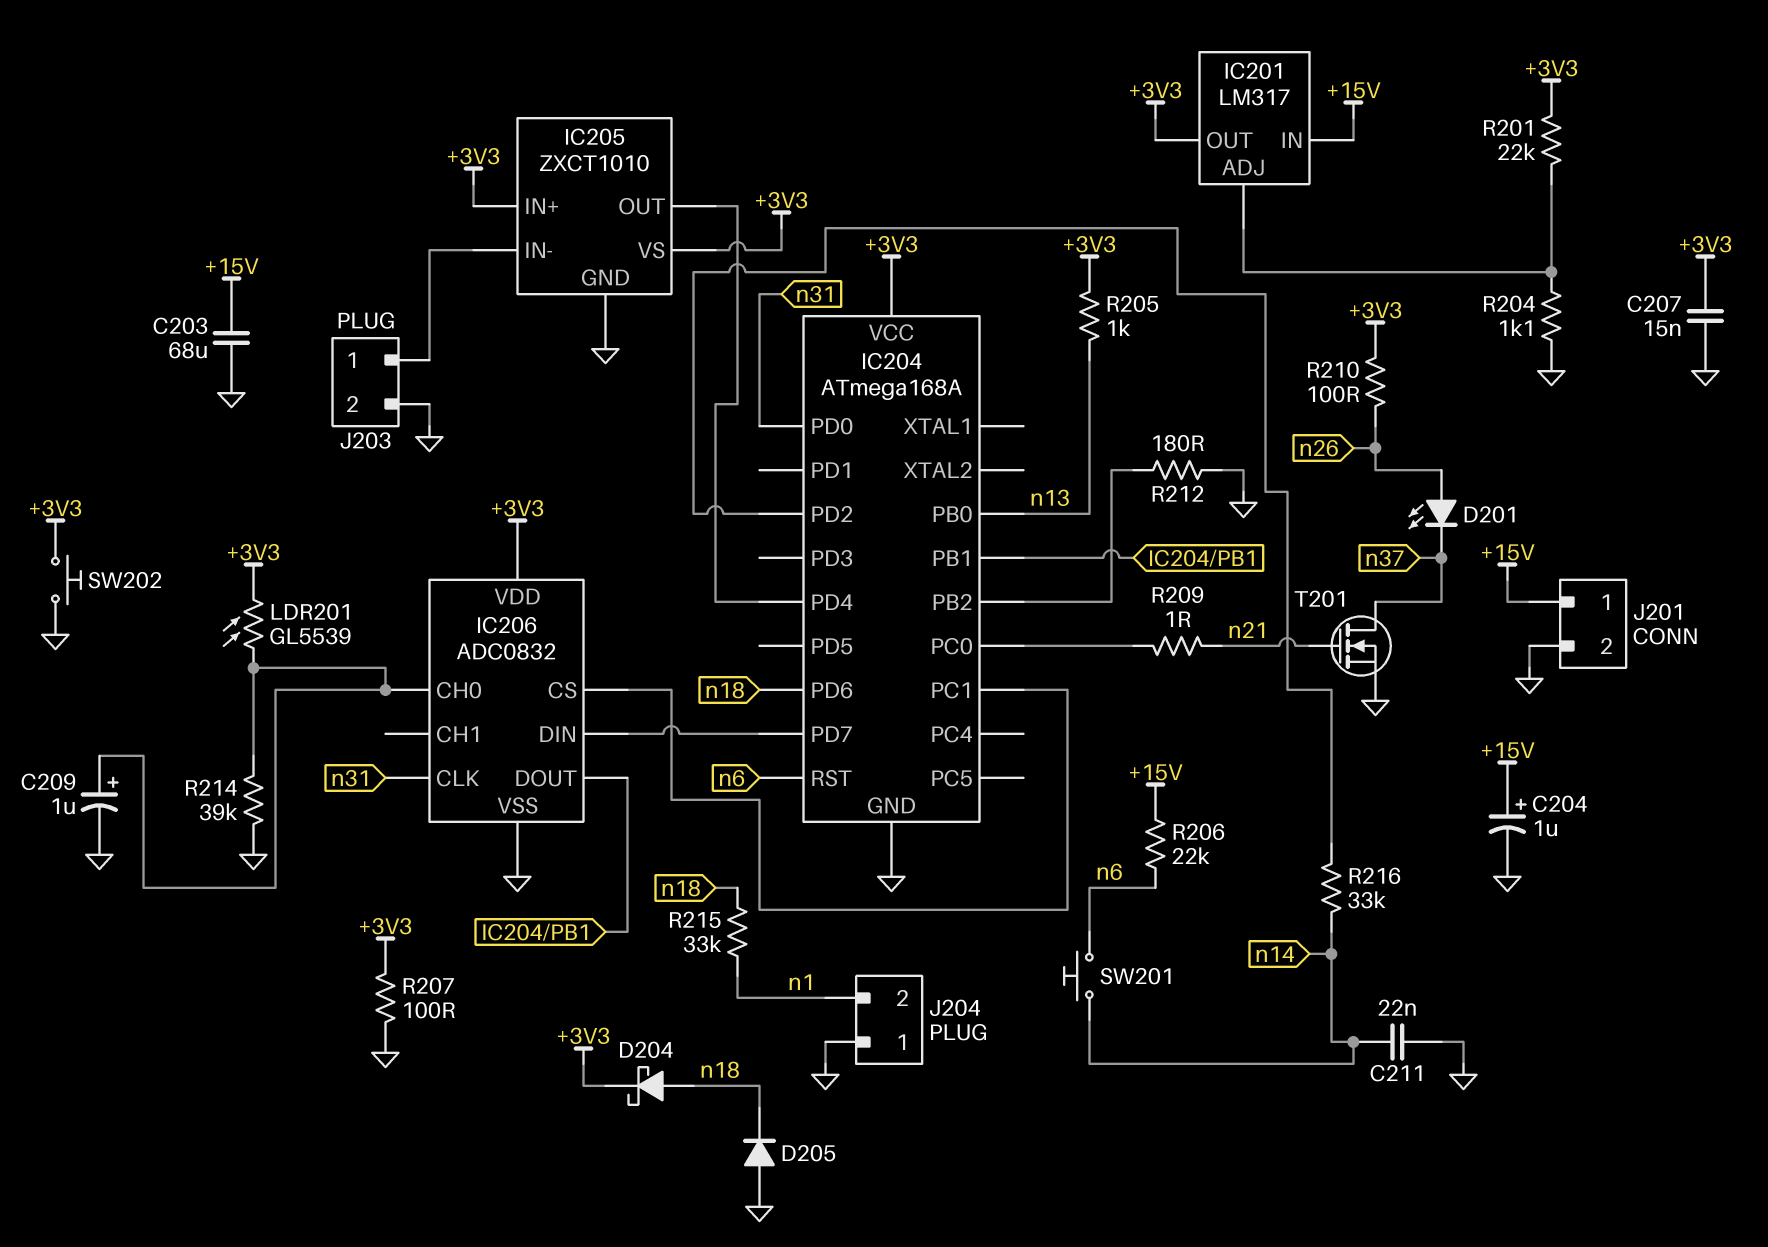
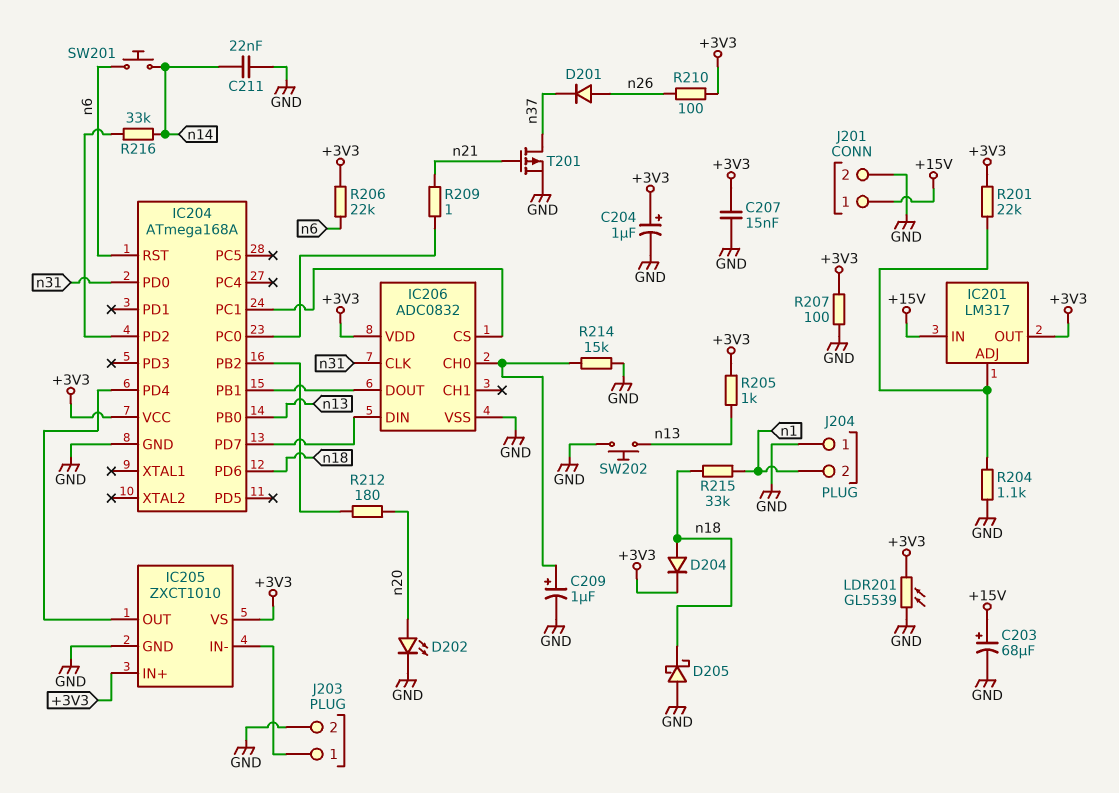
C203: 68uF (+15V, GND) -> 68uF (plus +15V, minus GND)
C204: 1uF (plus +15V, minus GND) -> 1uF (plus +3V3, minus GND)
D201: LED (A n26, K n37) -> diode (A n26, K n37)
D202: none -> LED (A n20, K GND)
D204: schottky (A n18, K +3V3) -> diode (A n18, K +3V3)
D205: diode (A GND, K n18) -> schottky (A GND, K n18)
LDR201: GL5539 (+3V3, IC206/CH0) -> GL5539 (+3V3, GND)
R206: 22k (+15V, n6) -> 22k (+3V3, n6)
R212: 180 (GND, IC204/PB2) -> 180 (IC204/PB2, n20)
R214: 39k (GND, IC206/CH0) -> 15k (GND, IC206/CH0)
SW202: button (+3V3, GND) -> button (GND, n13)
T201: NMOS (G n21, D n37, S GND) -> PMOS (G n21, D n37, S GND)

